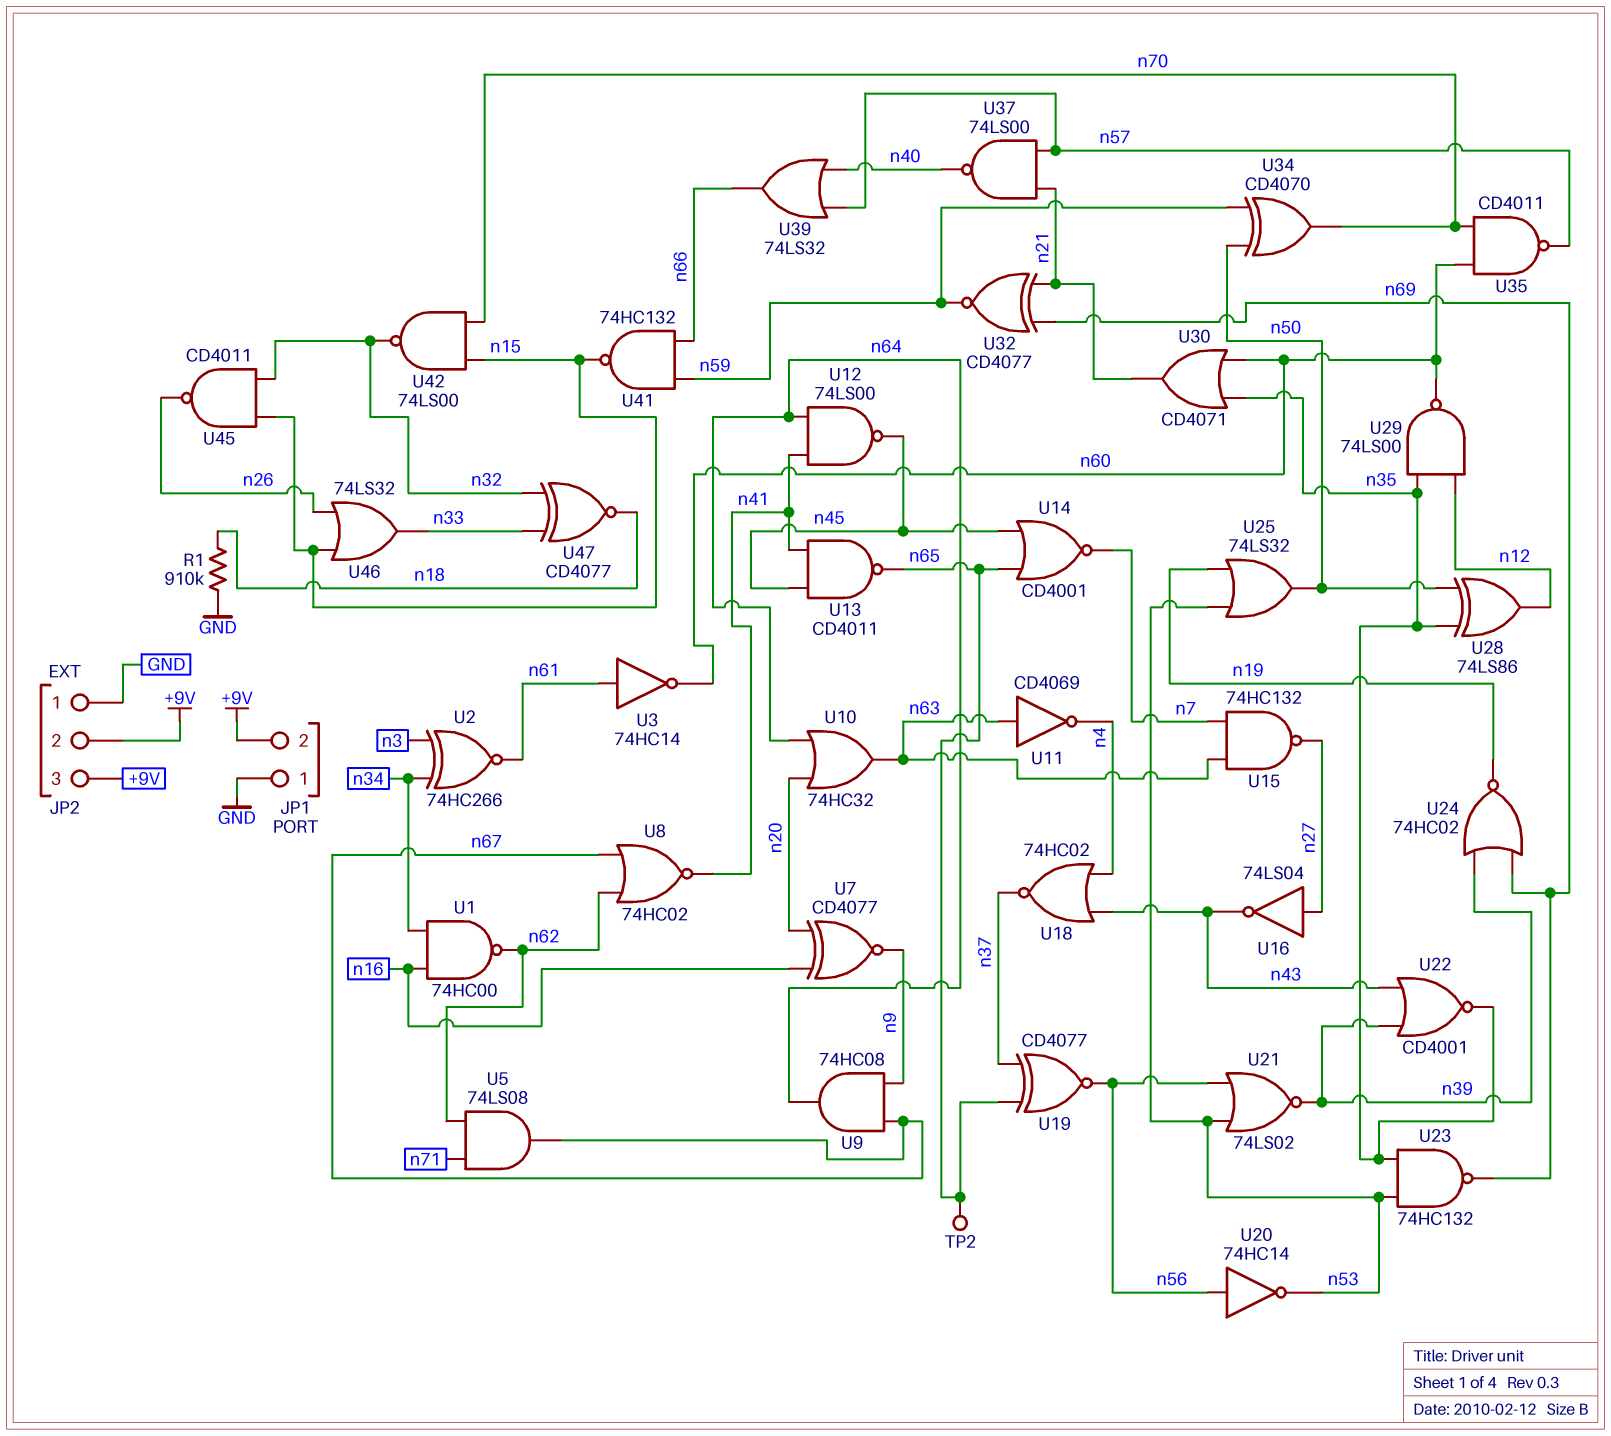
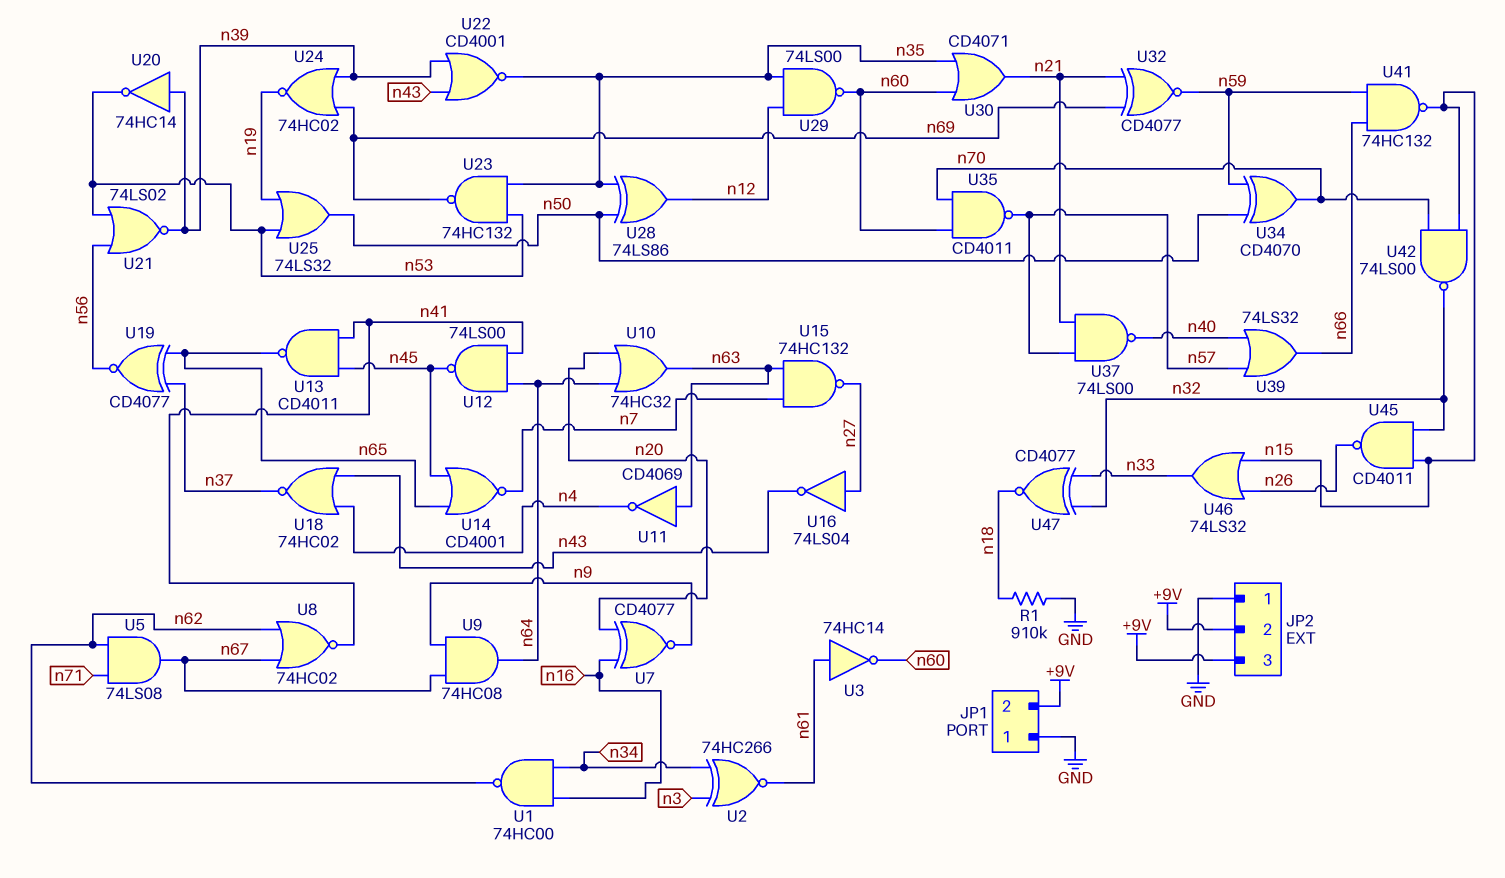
TP2: test point (n65) -> none
U20: NOT 74HC14 (in n56, out n53) -> NOT 74HC14 (in n39, out n53)

